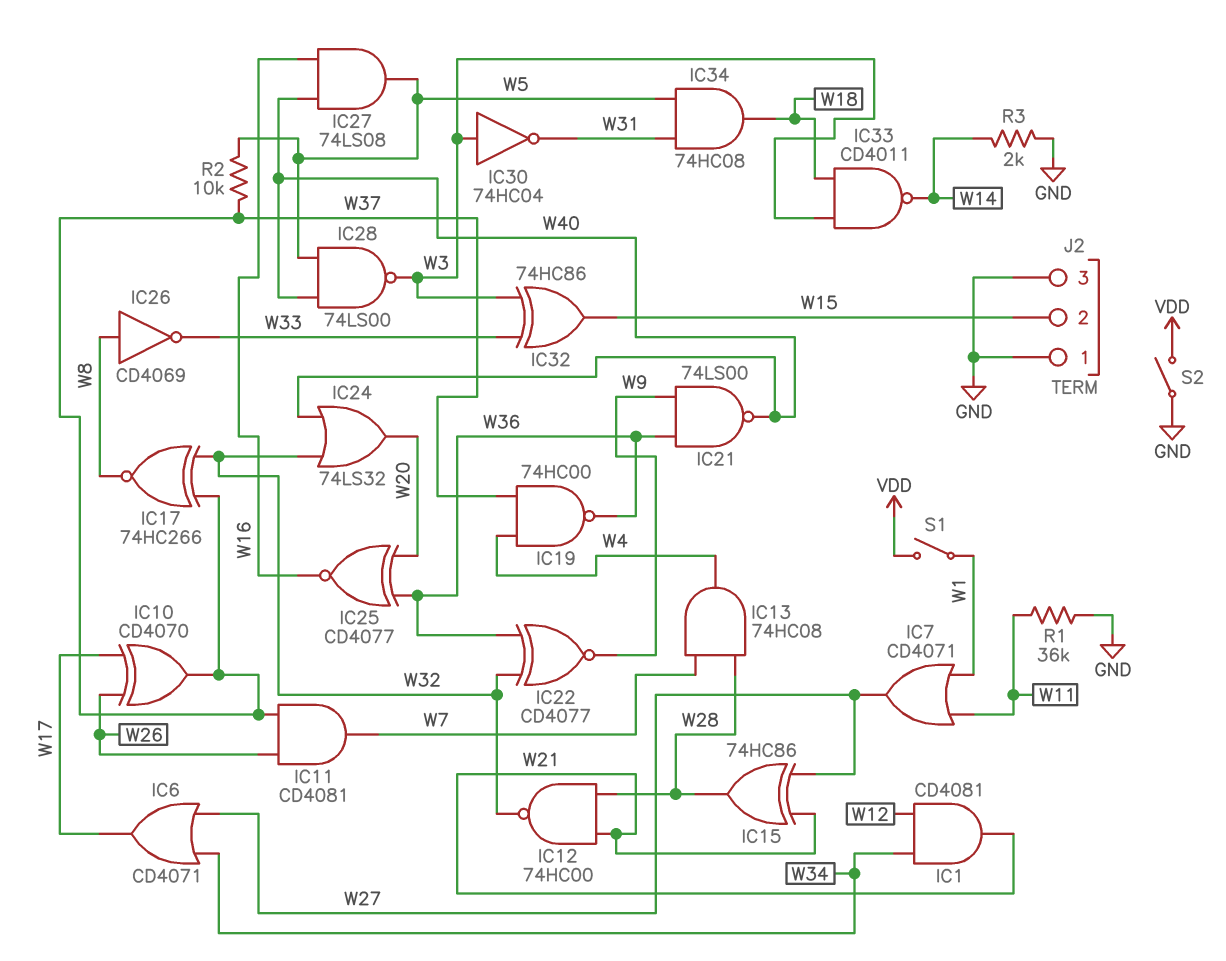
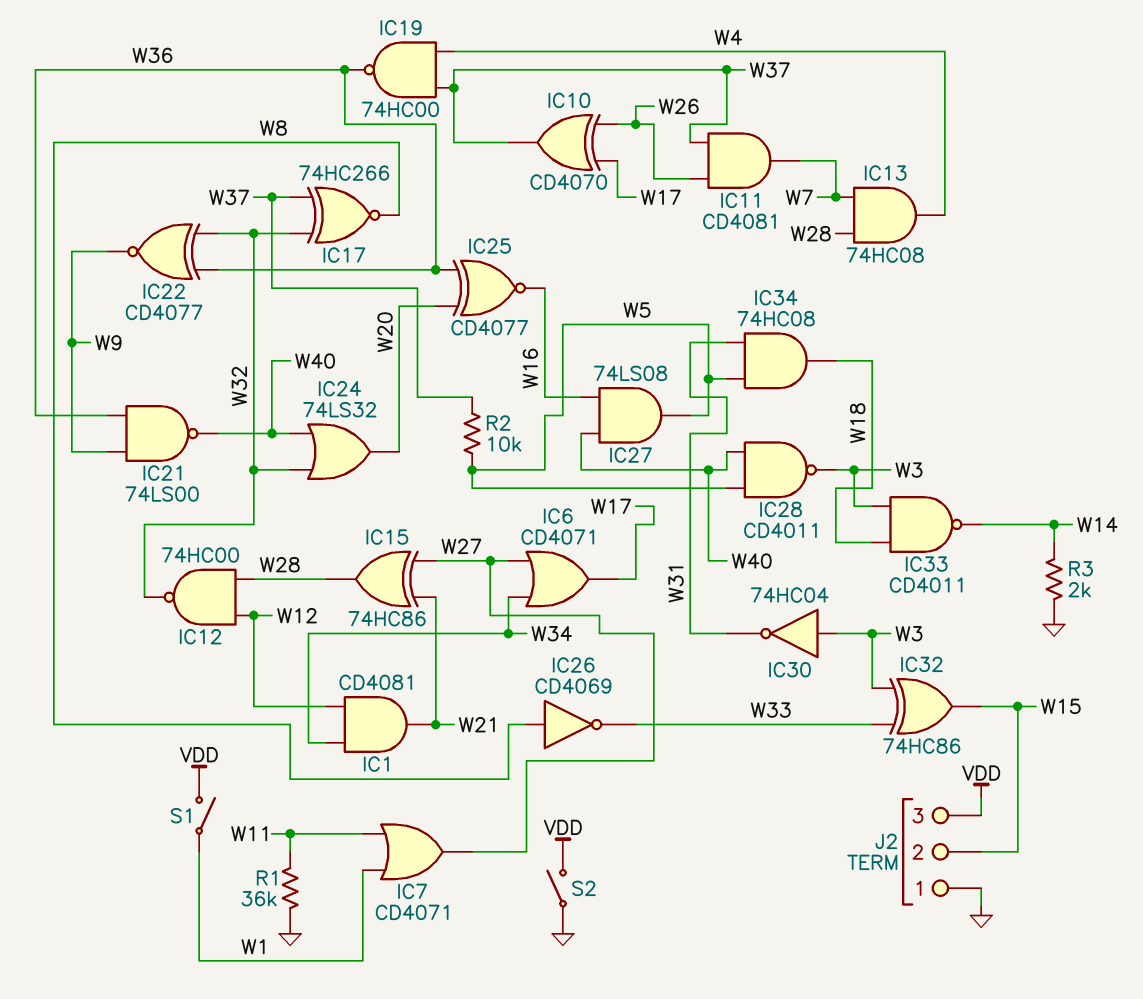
IC12: NAND 74HC00 (in W21, in W28, out W32) -> NAND 74HC00 (in W12, in W28, out W32)
IC28: NAND 74LS00 (in W5, in W40, out W3) -> NAND CD4011 (in W5, in W40, out W3)
J2 pin 3: GND -> VDD

